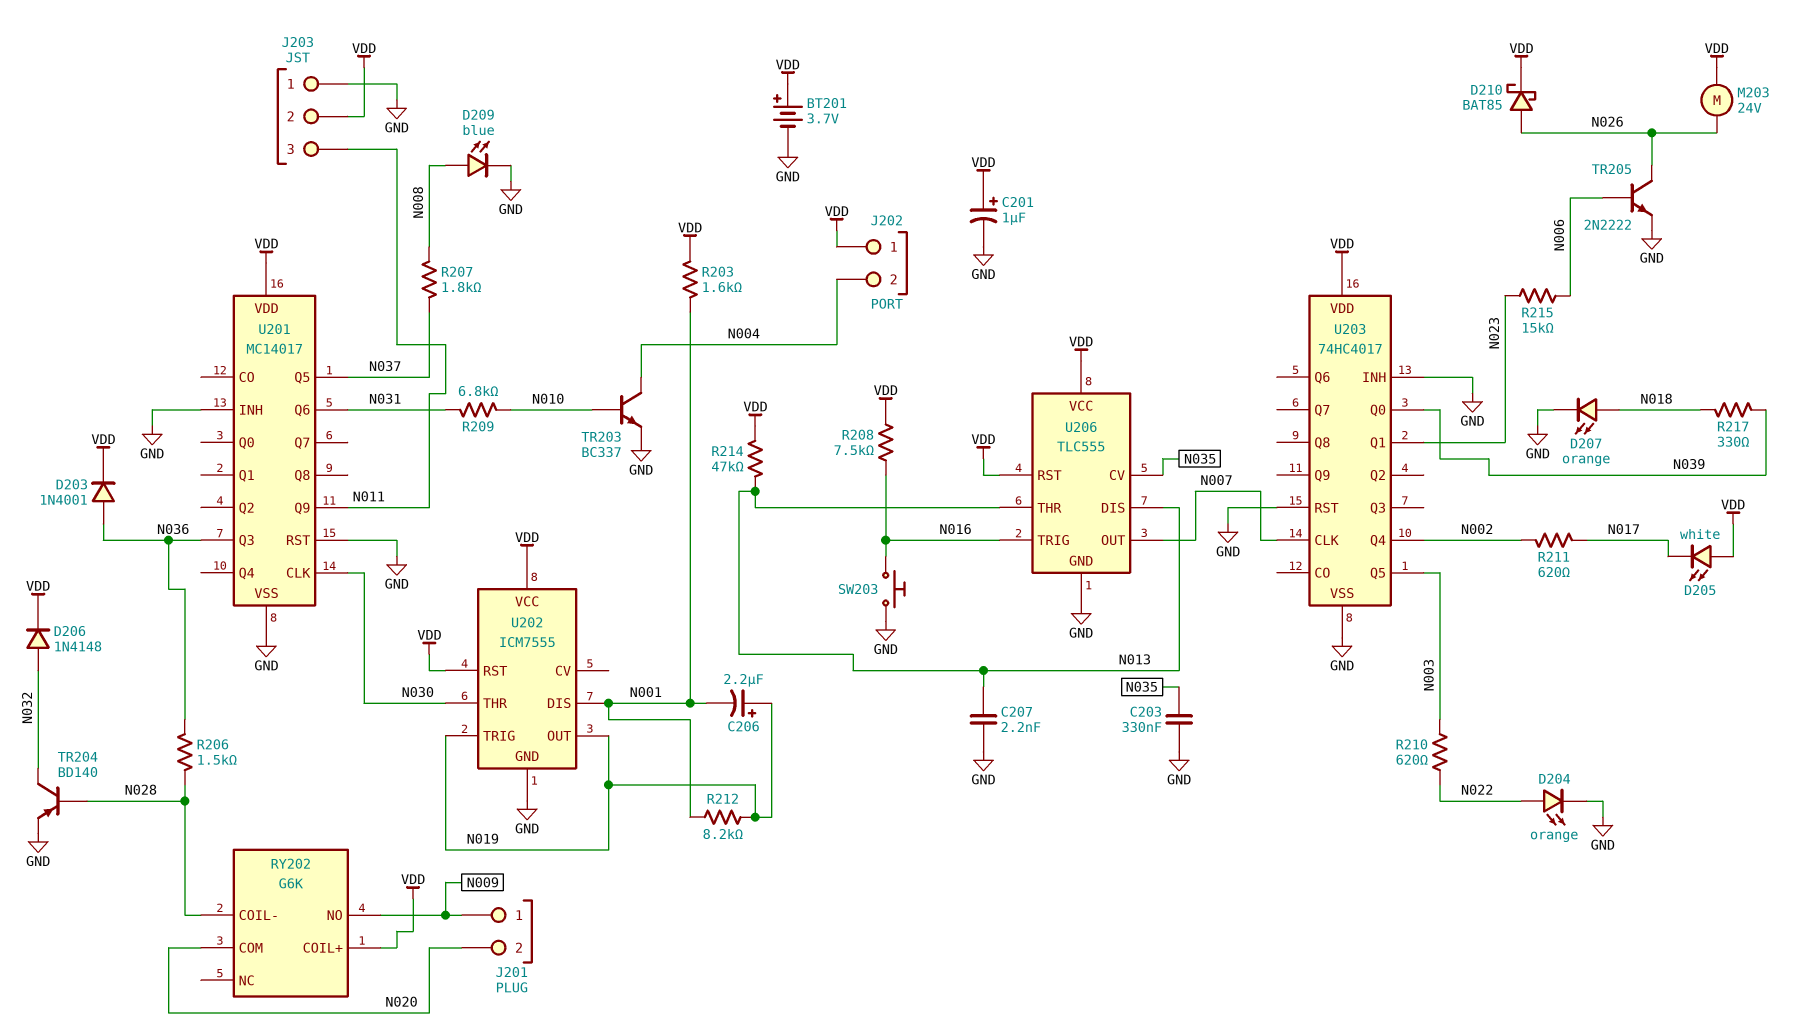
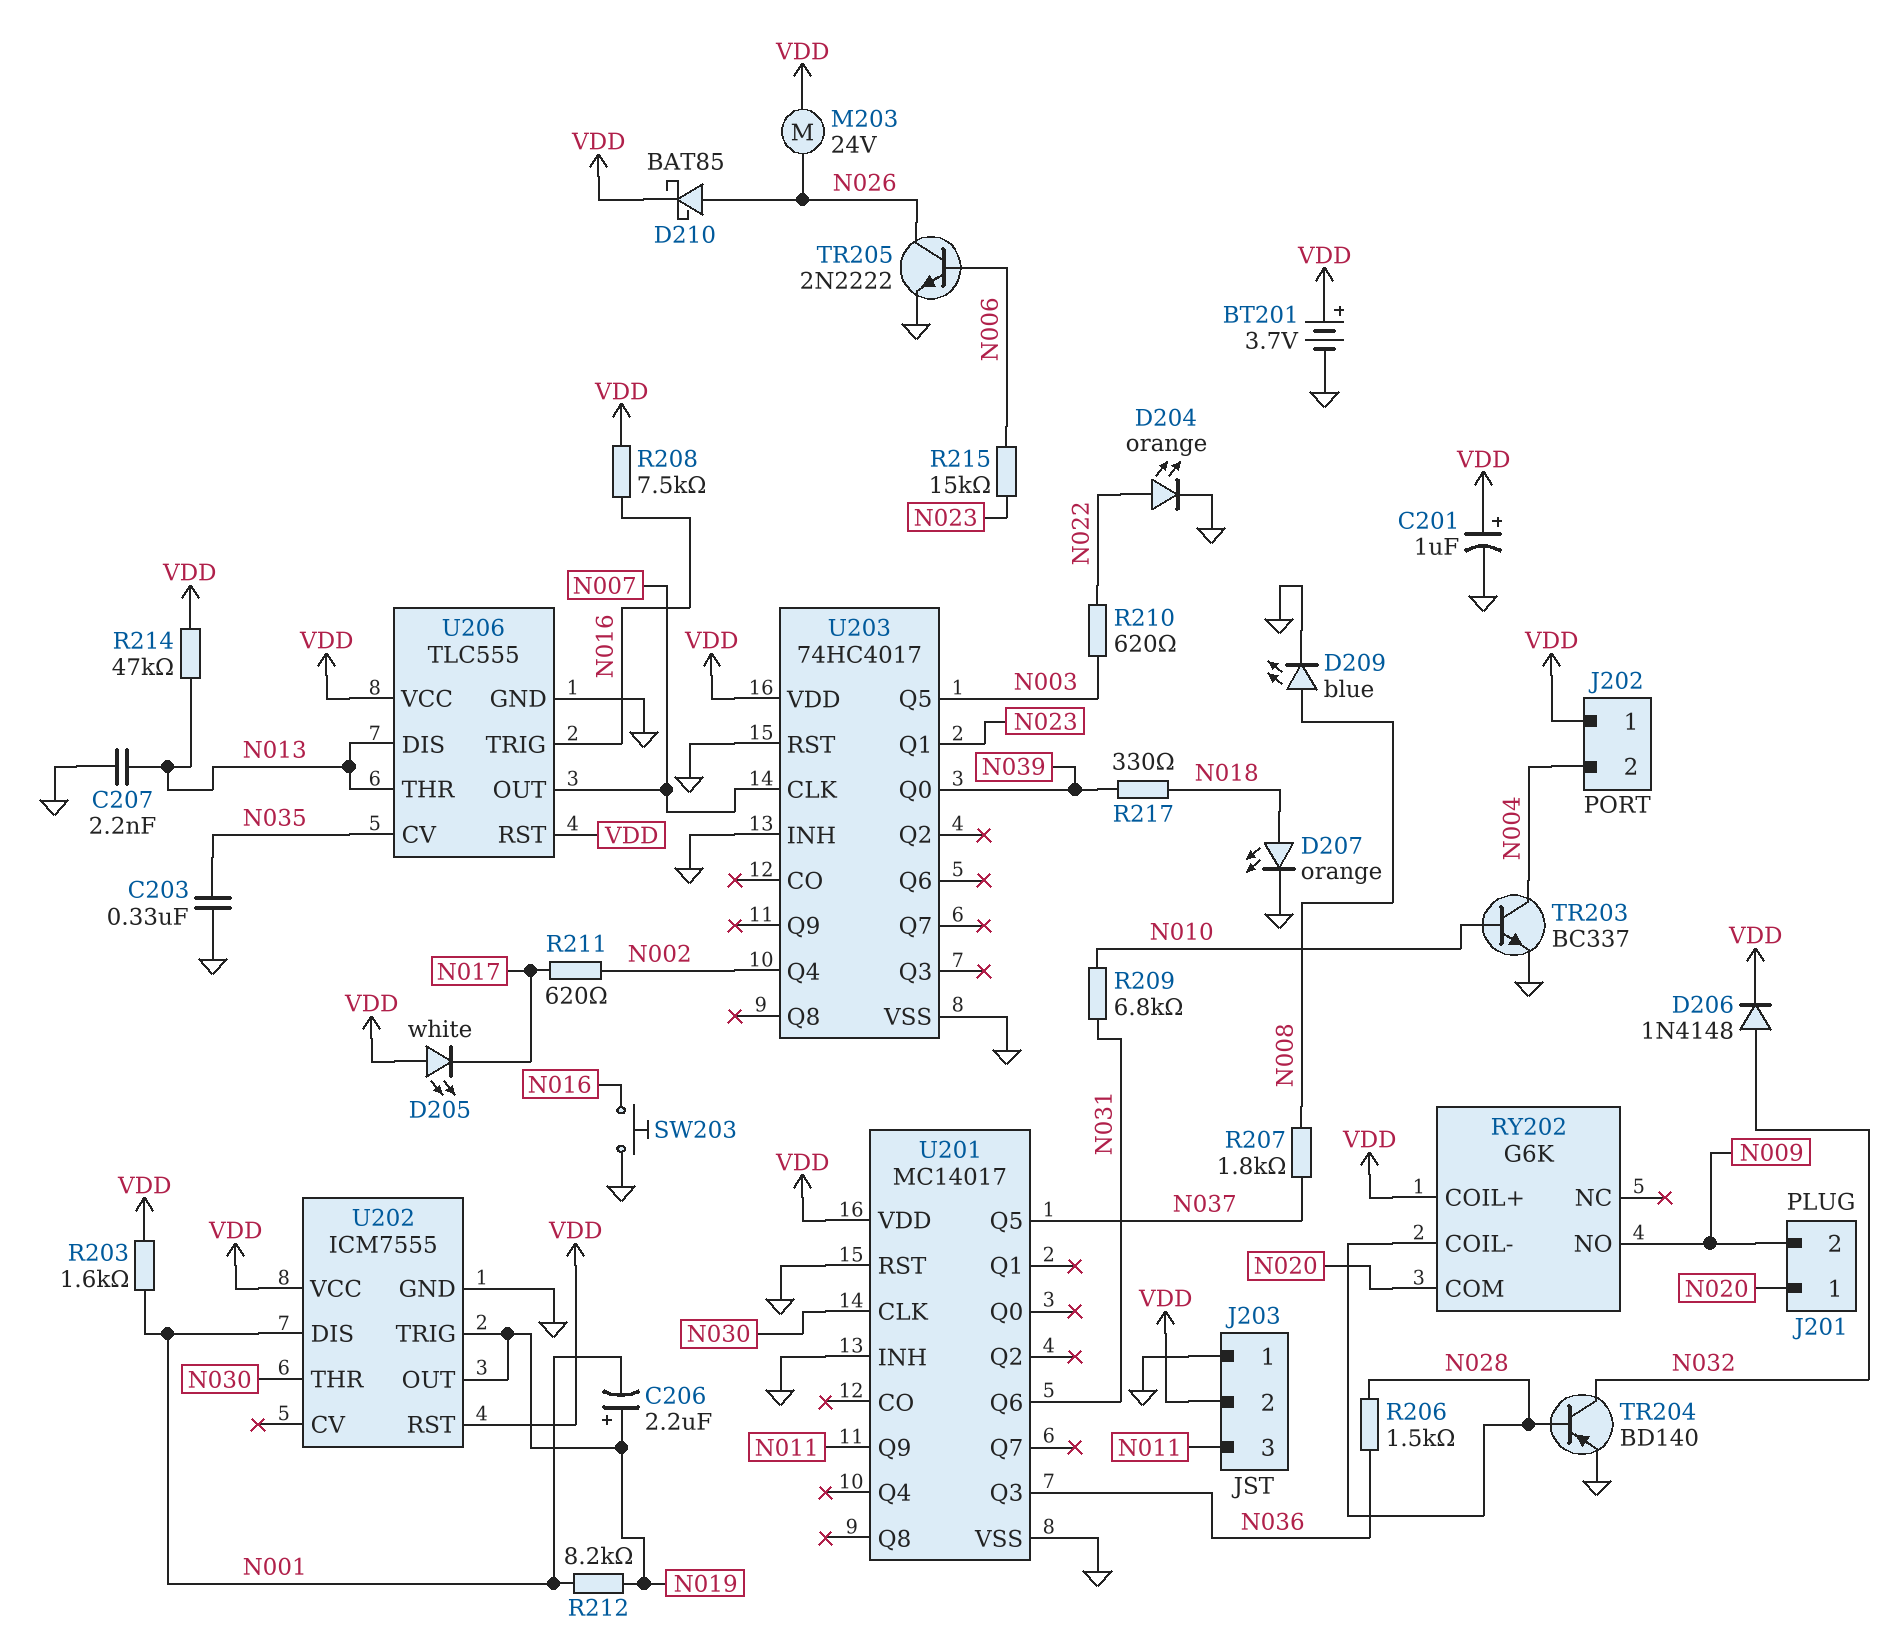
D203: diode 1N4001 (A N036, K VDD) -> none
J201 pin 1: N009 -> N020
J201 pin 2: N020 -> N009

